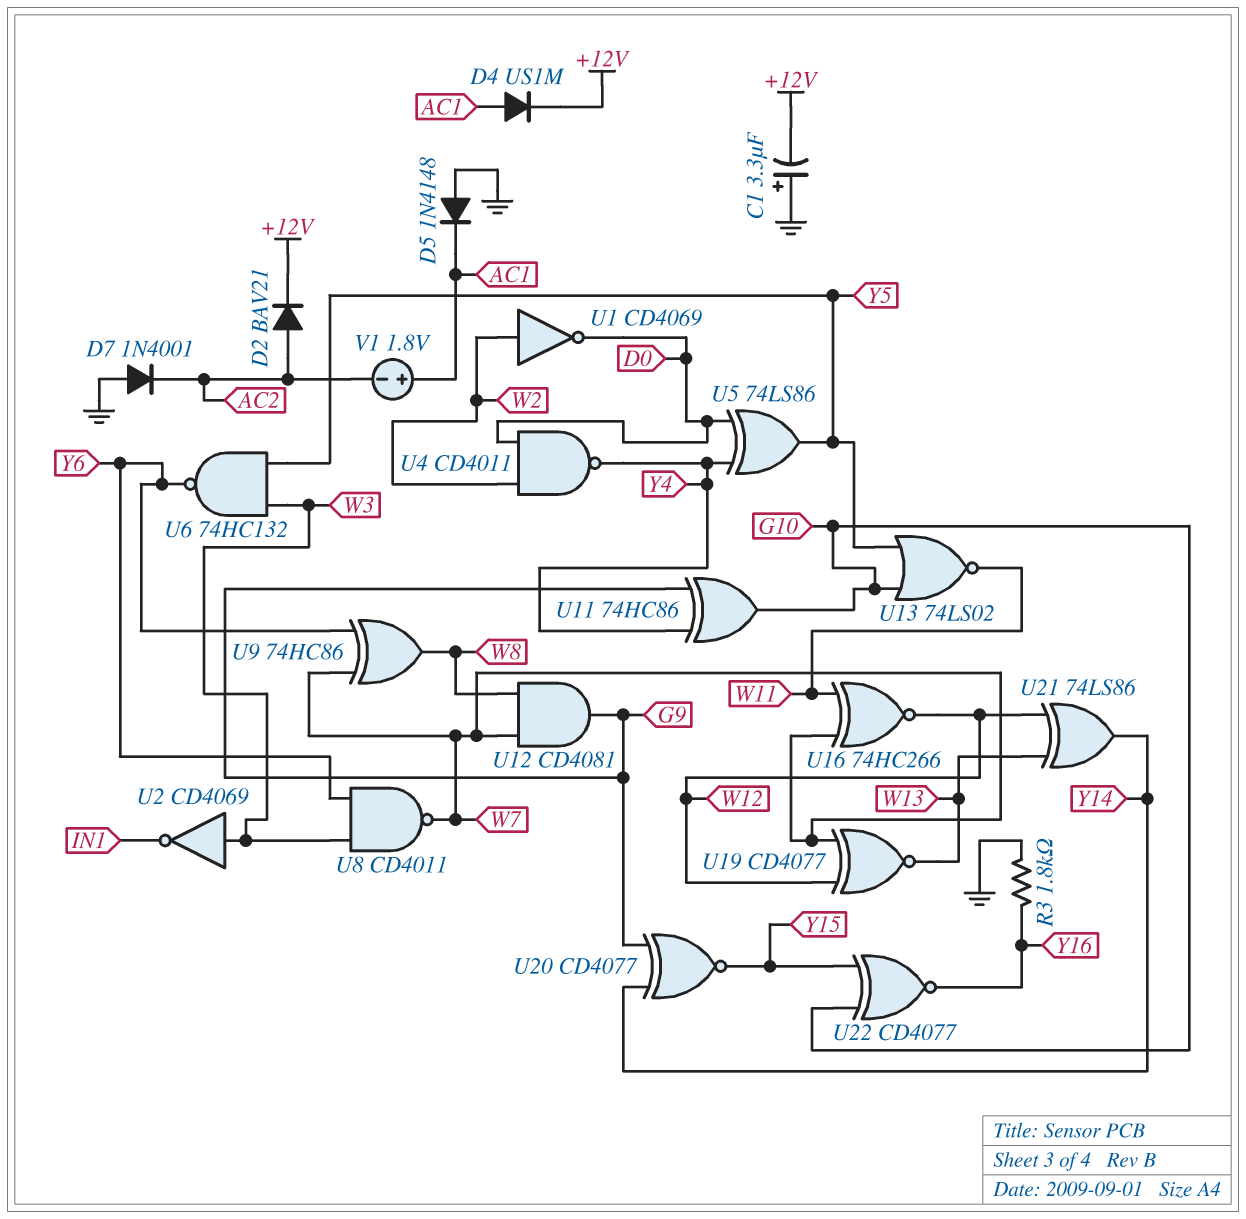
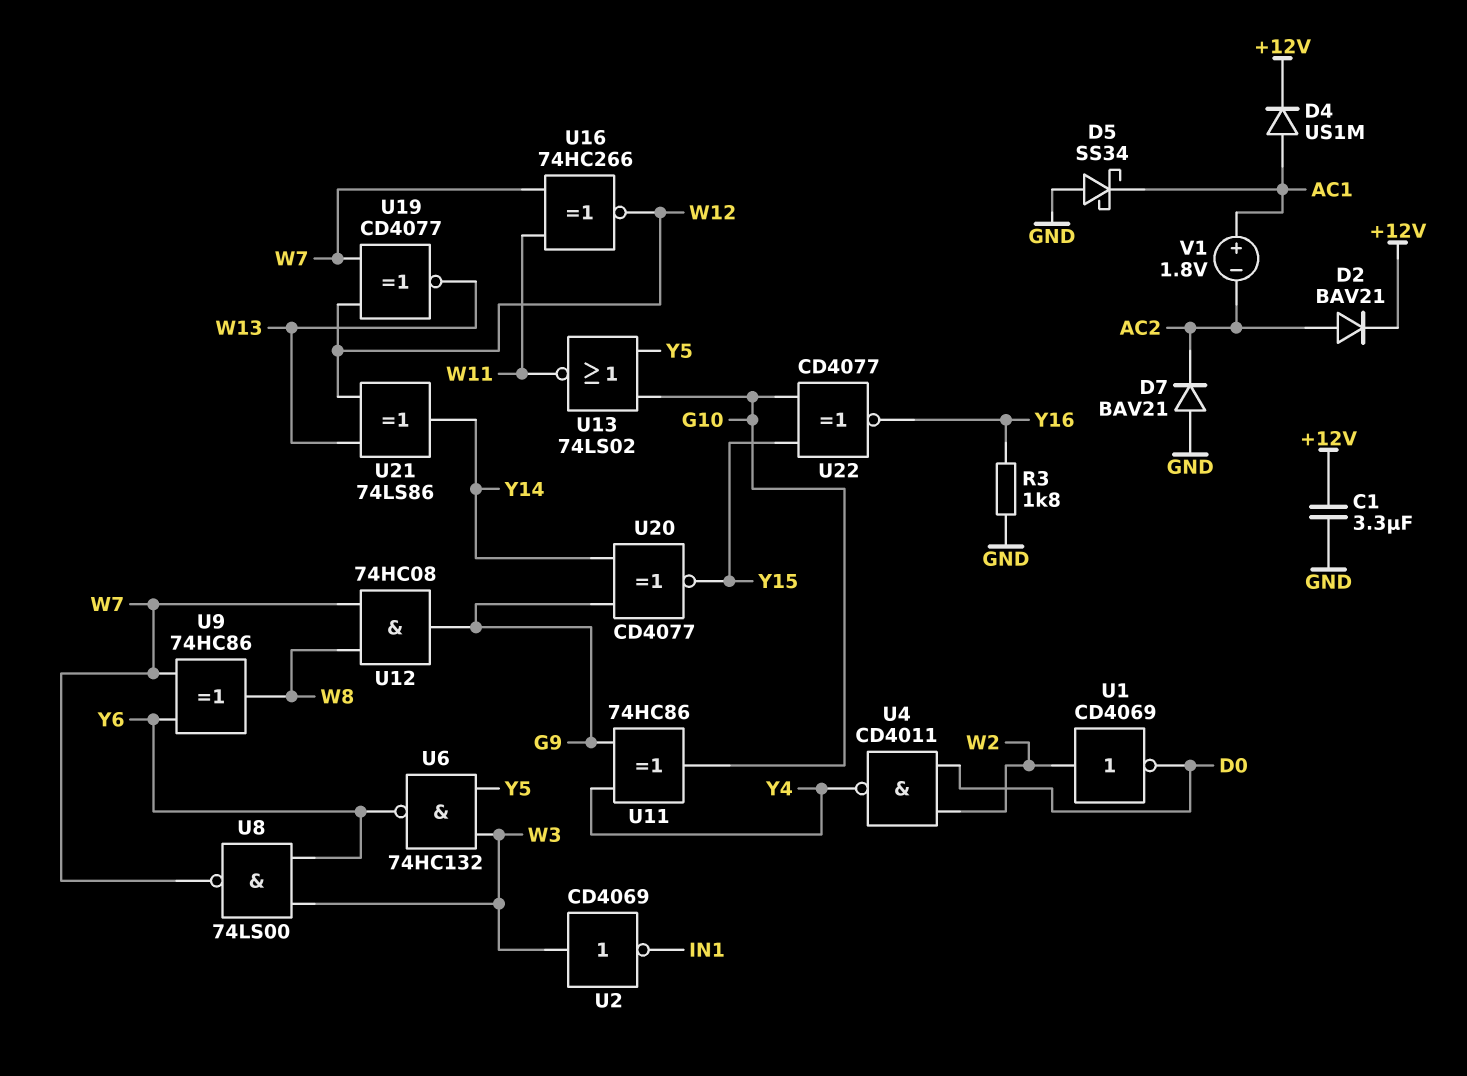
C1: 3.3uF (plus GND, minus +12V) -> 3.3uF (+12V, GND)
D5: diode 1N4148 (A GND, K AC1) -> schottky SS34 (A GND, K AC1)
D7: diode 1N4001 (A GND, K AC2) -> diode BAV21 (A GND, K AC2)
U5: XOR 74LS86 (in D0, in Y4, out Y5) -> none
U8: NAND CD4011 (in W3, in Y6, out W7) -> NAND 74LS00 (in W3, in Y6, out W7)
U12: AND CD4081 (in W7, in W8, out G9) -> AND 74HC08 (in W7, in W8, out G9)

